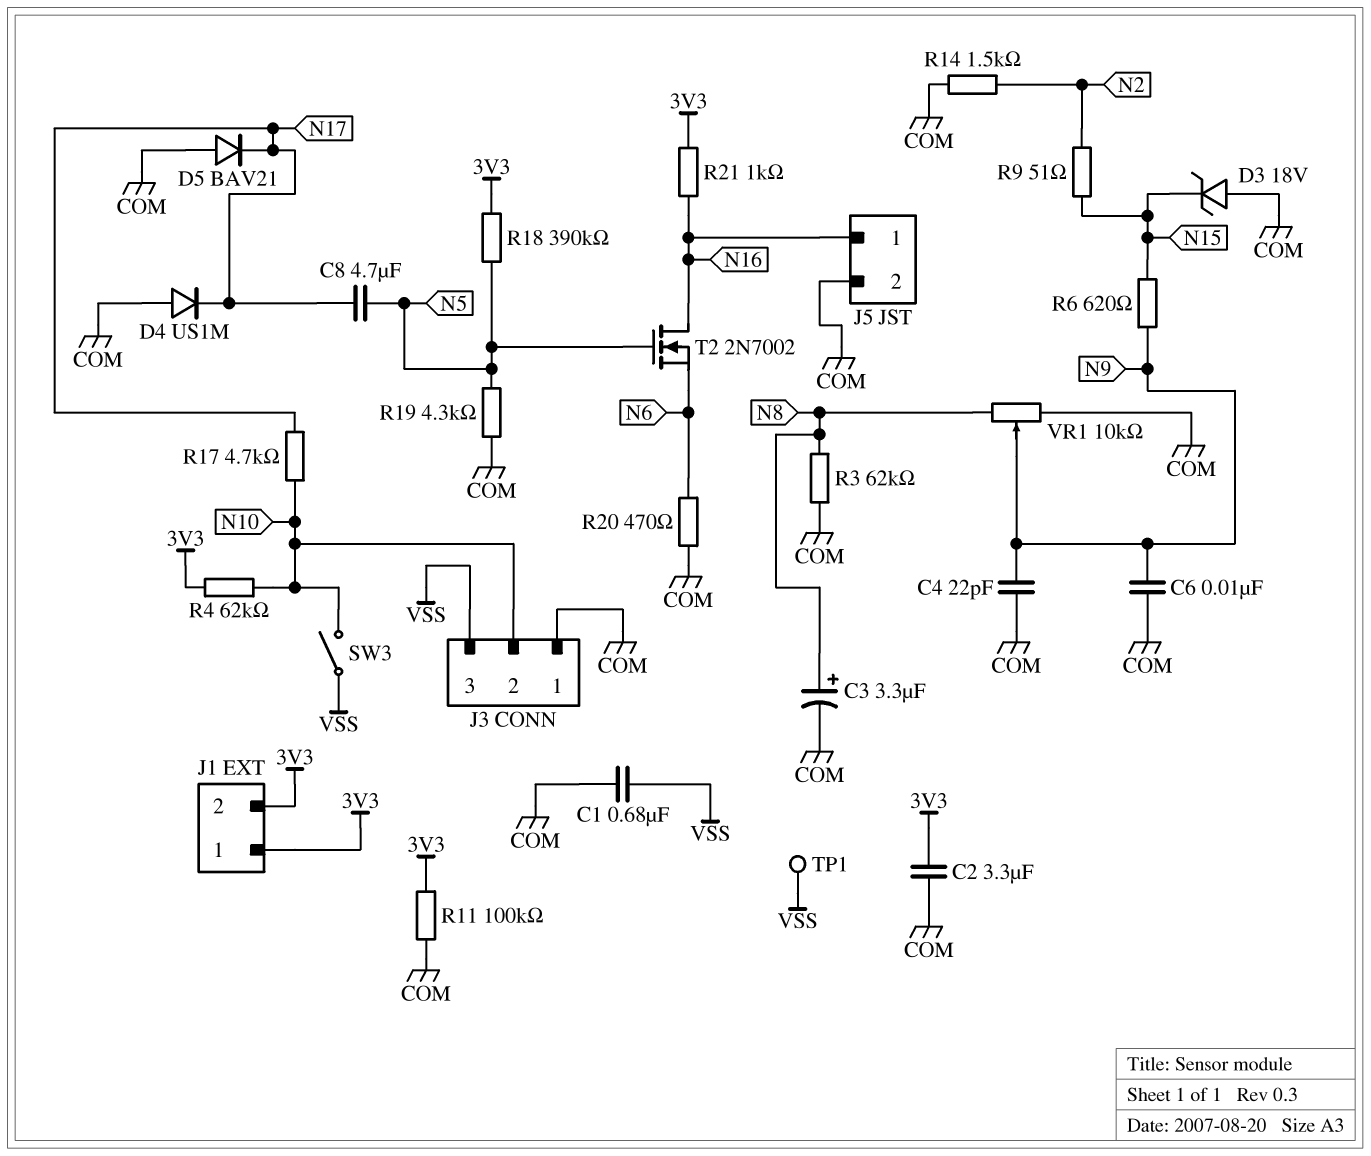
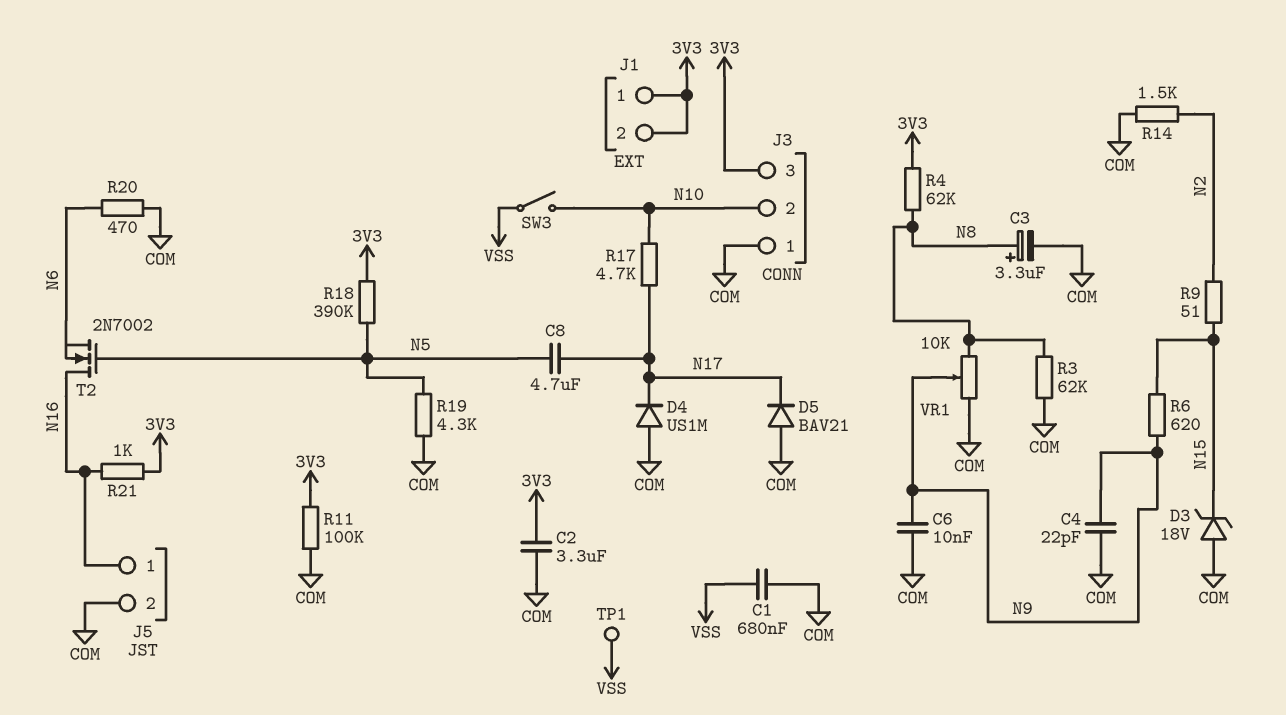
J3 pin 3: VSS -> 3V3
R4: 62k (3V3, N10) -> 62k (3V3, N8)

